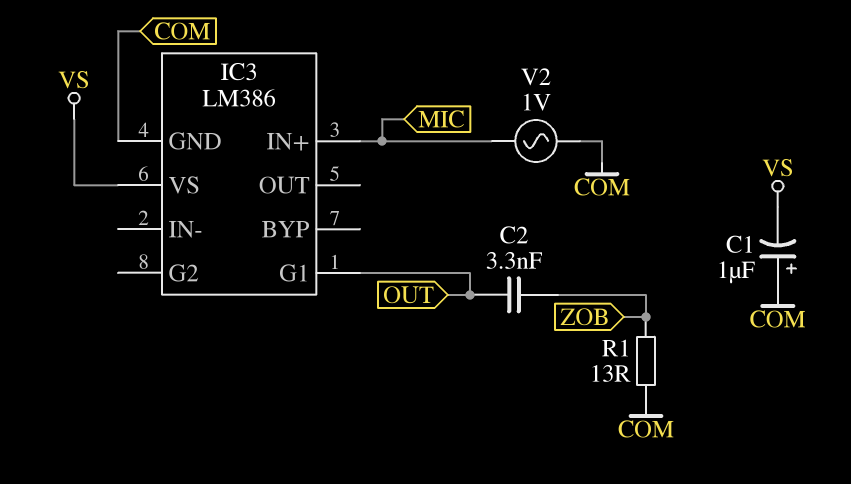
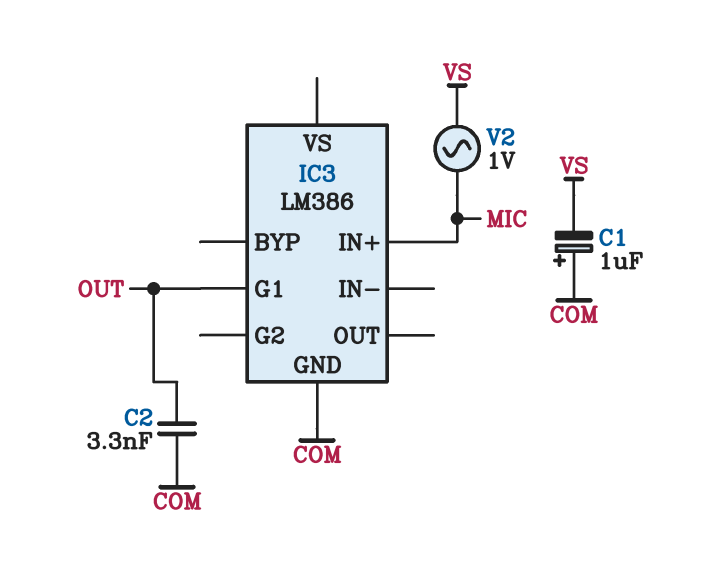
C2: 3.3nF (OUT, ZOB) -> 3.3nF (COM, OUT)
IC3 pin VS: VS -> none
R1: 13 (COM, ZOB) -> none
V2: AC 1V (COM, MIC) -> AC 1V (MIC, VS)

